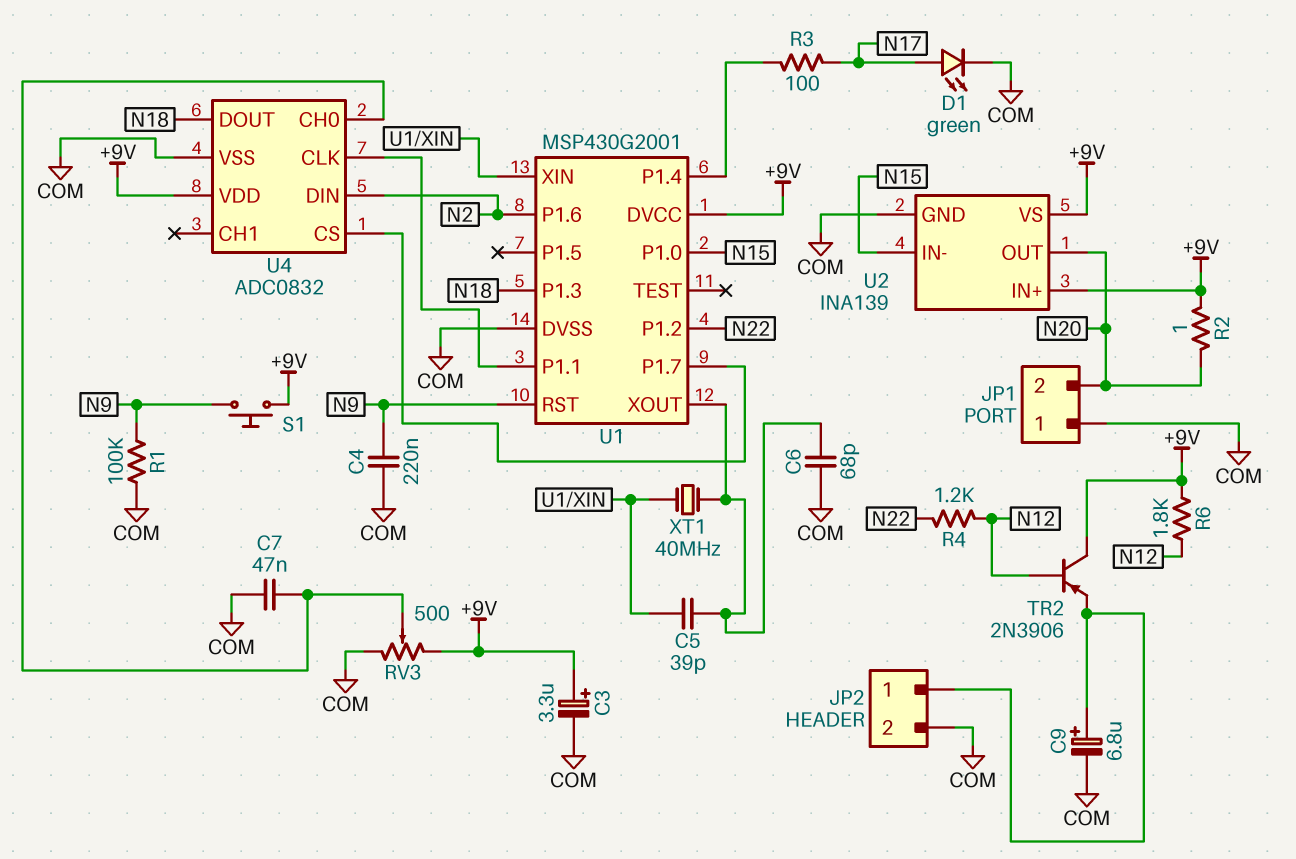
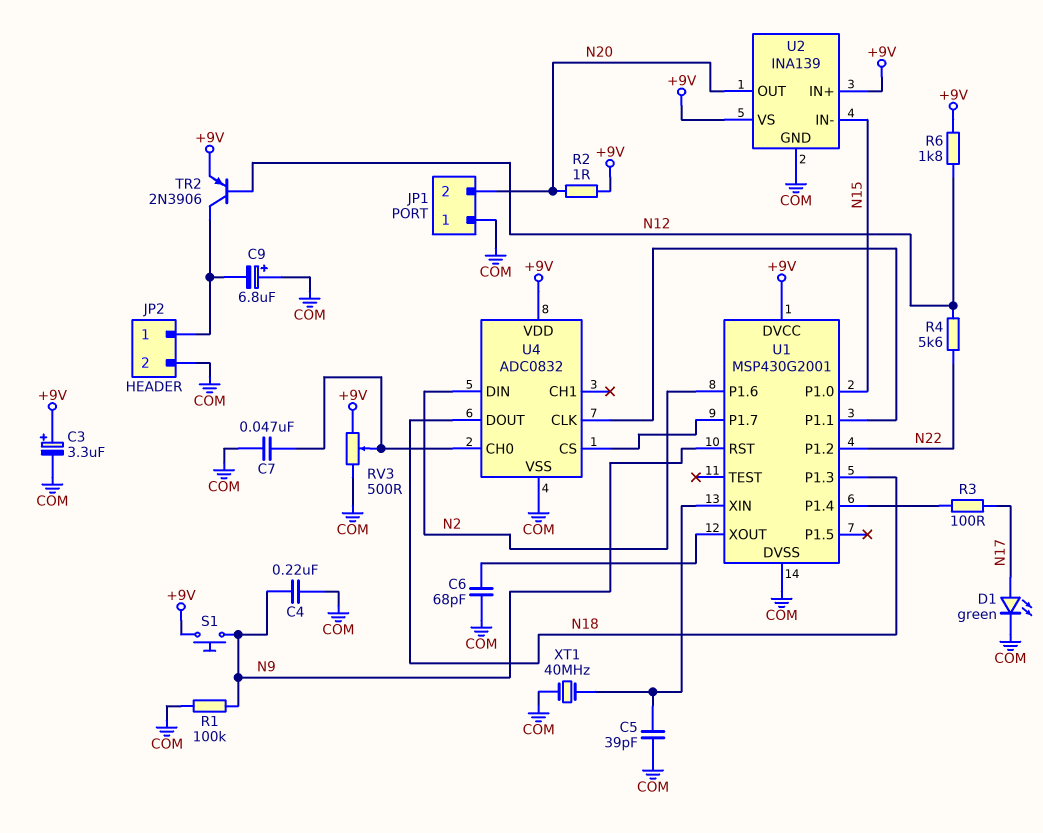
C5: 39pF (U1/XIN, U1/XOUT) -> 39pF (COM, U1/XIN)
C9: 6.8uF (plus JP2/1, minus COM) -> 6.8uF (plus COM, minus JP2/1)
R4: 1.2k (N12, N22) -> 5.6k (N12, N22)
TR2: PNP 2N3906 (B N12, C +9V, E JP2/1) -> PNP 2N3906 (B N12, C JP2/1, E +9V)
XT1: 40MHz (U1/XIN, U1/XOUT) -> 40MHz (COM, U1/XIN)

